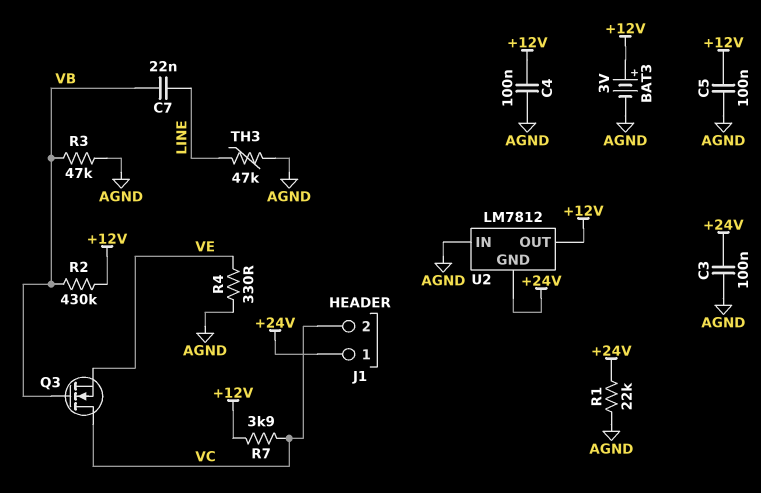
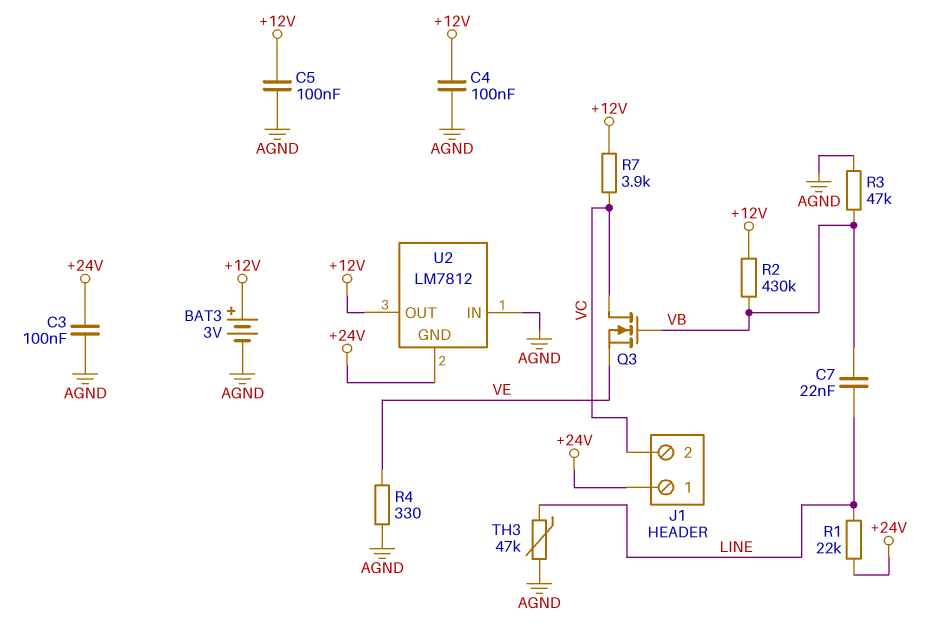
R1: 22k (+24V, AGND) -> 22k (+24V, LINE)

